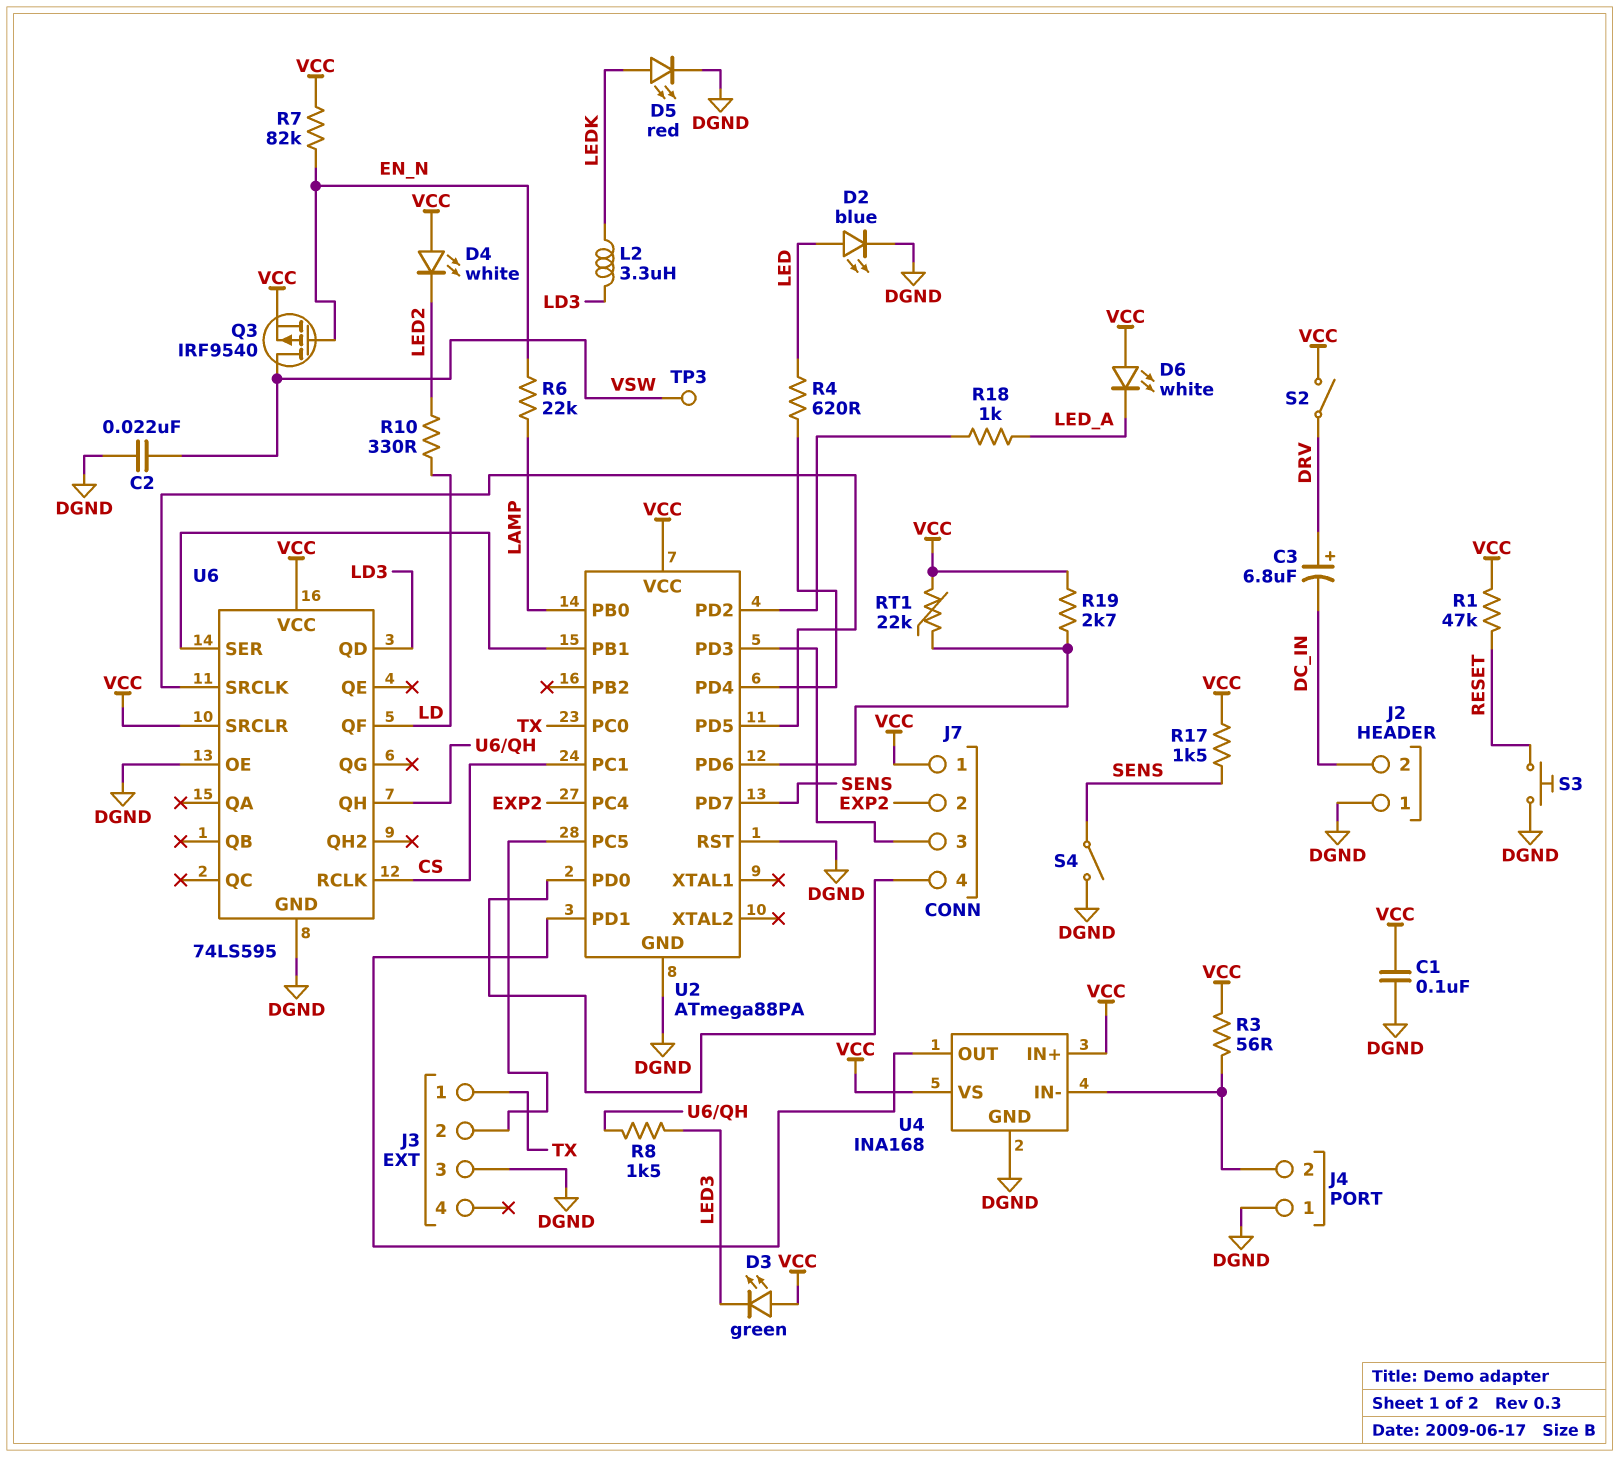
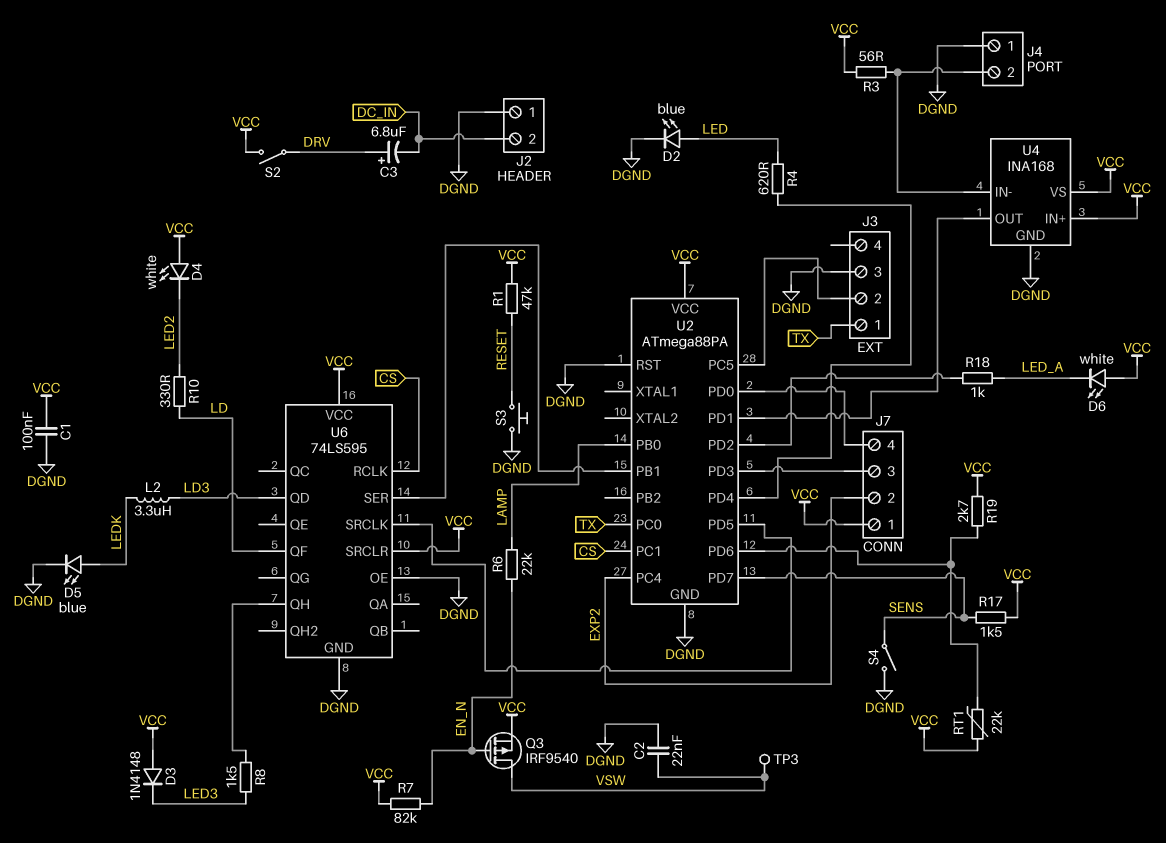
D3: LED green (A VCC, K LED3) -> diode 1N4148 (A VCC, K LED3)
D5: LED red (A LEDK, K DGND) -> LED blue (A LEDK, K DGND)

